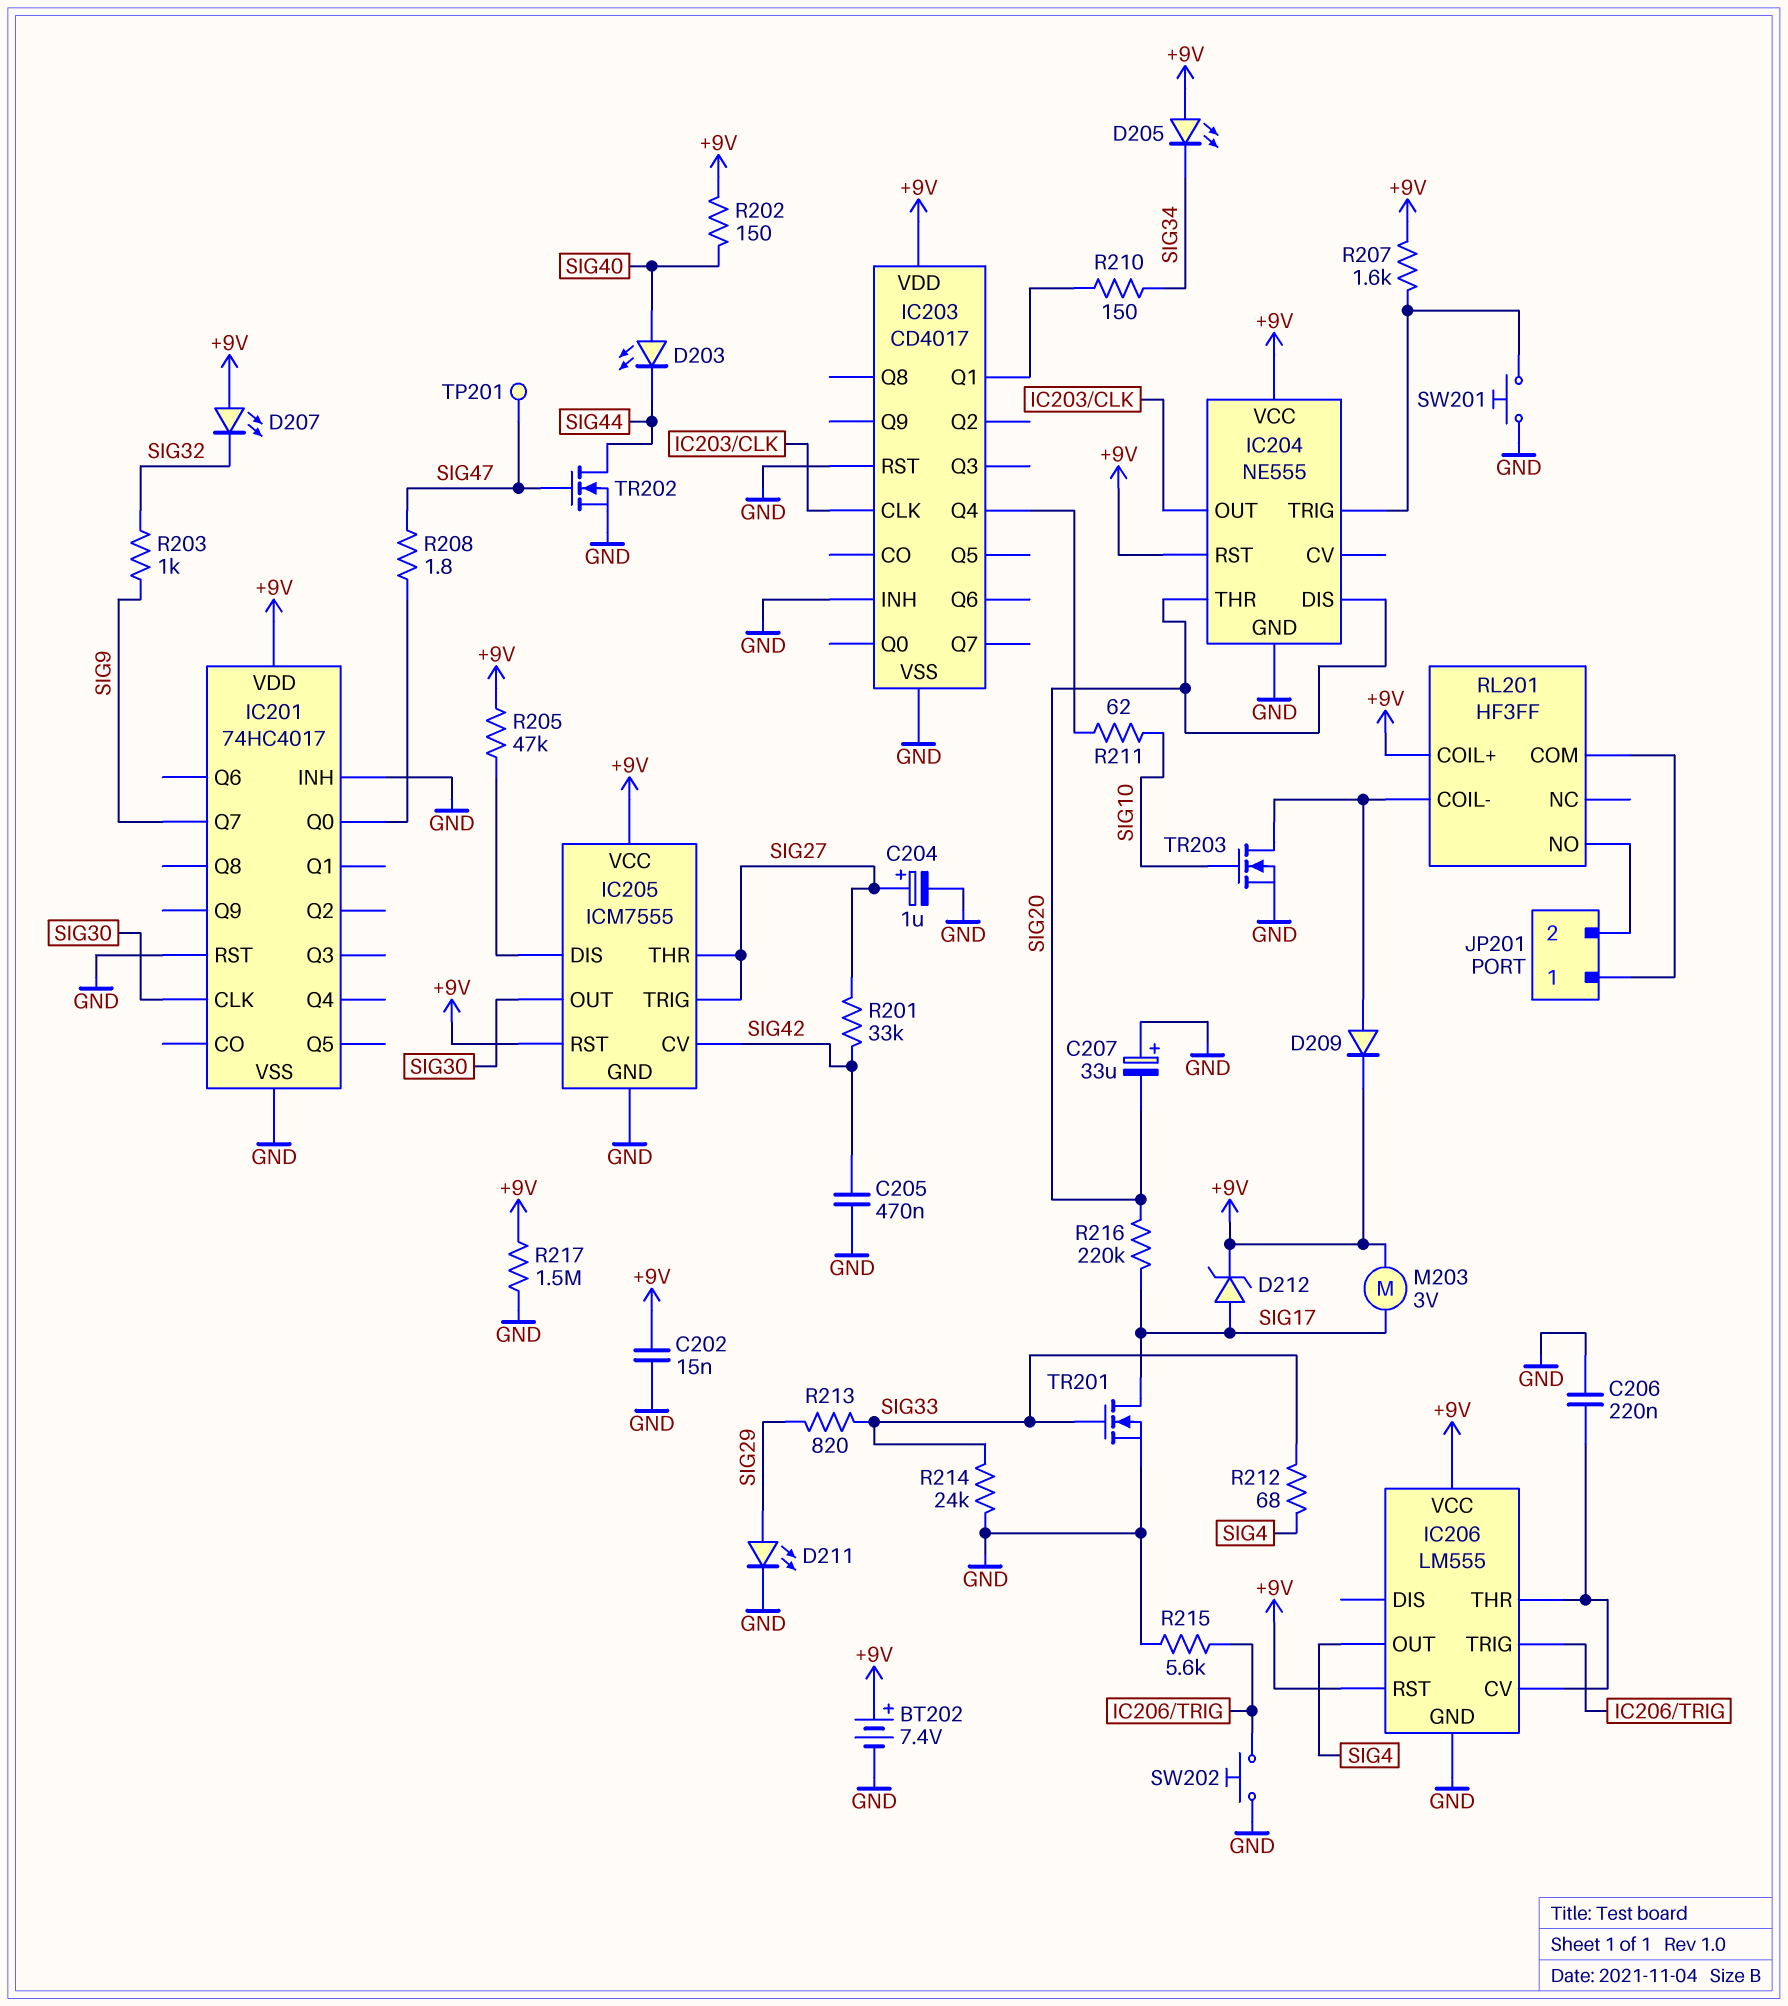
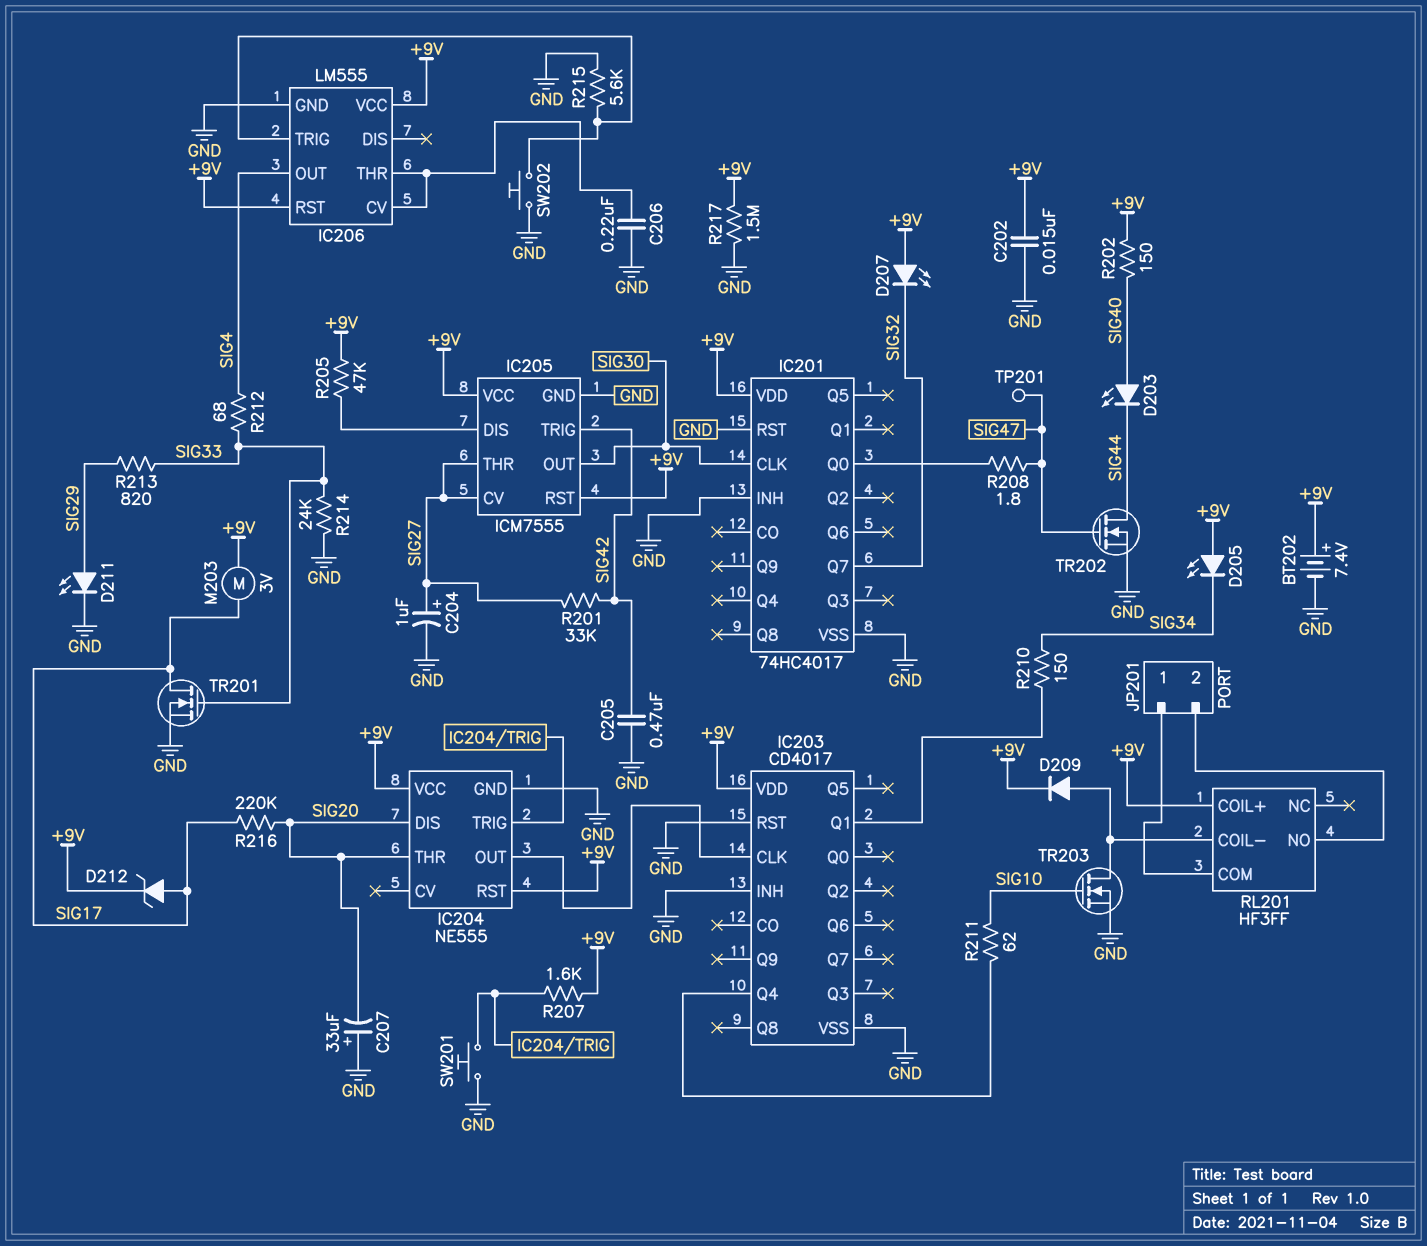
IC201 pin Q7: SIG9 -> SIG32
IC205 pin CV: SIG42 -> SIG27
IC205 pin TRIG: SIG27 -> SIG42
R203: 1k (SIG9, SIG32) -> none

